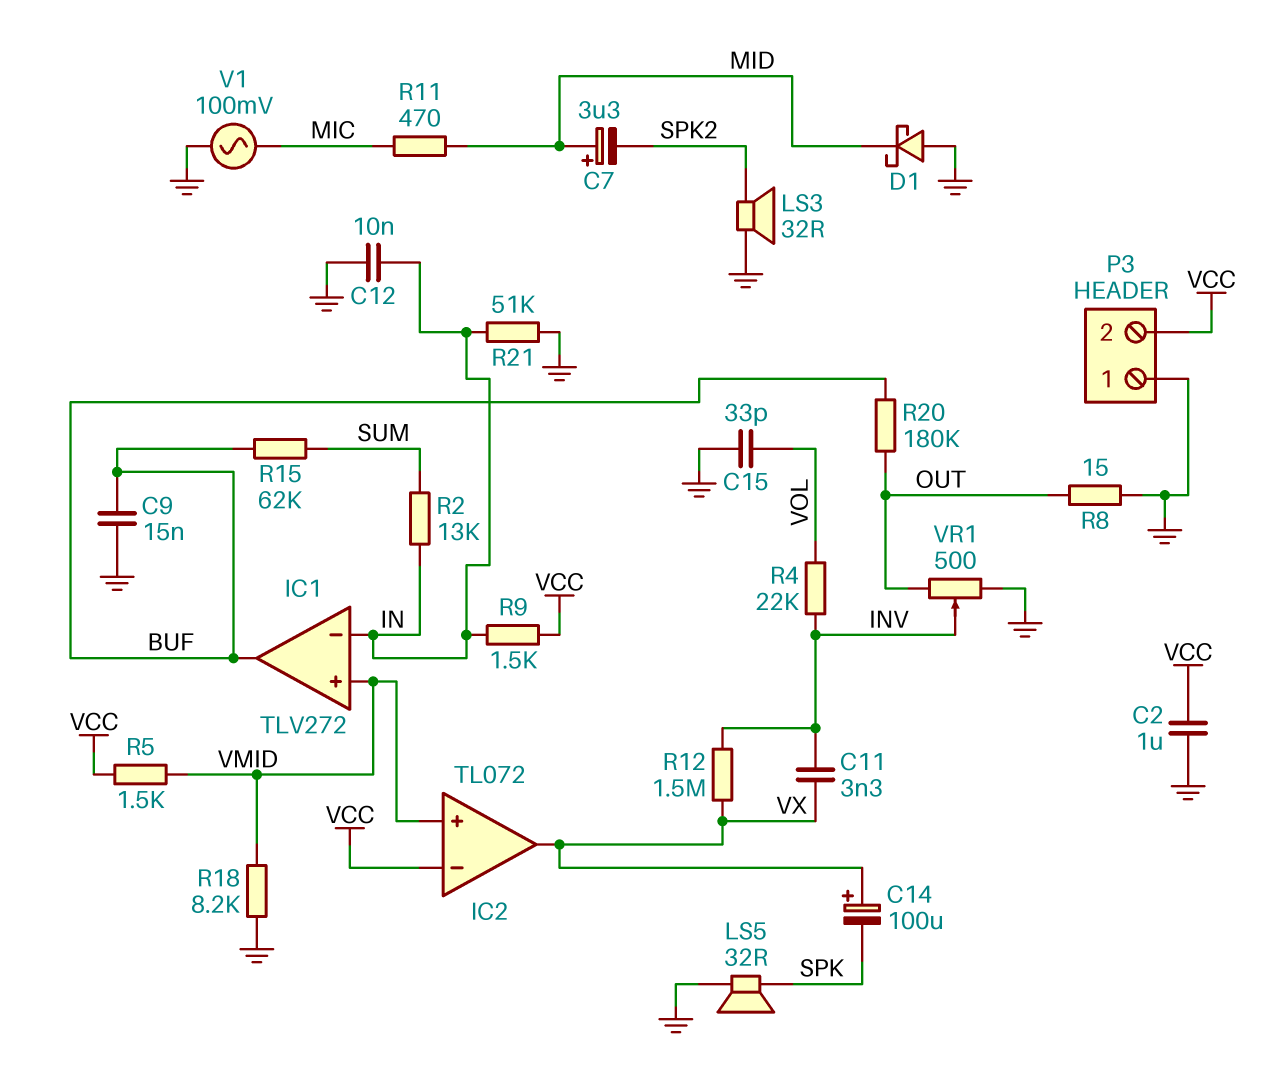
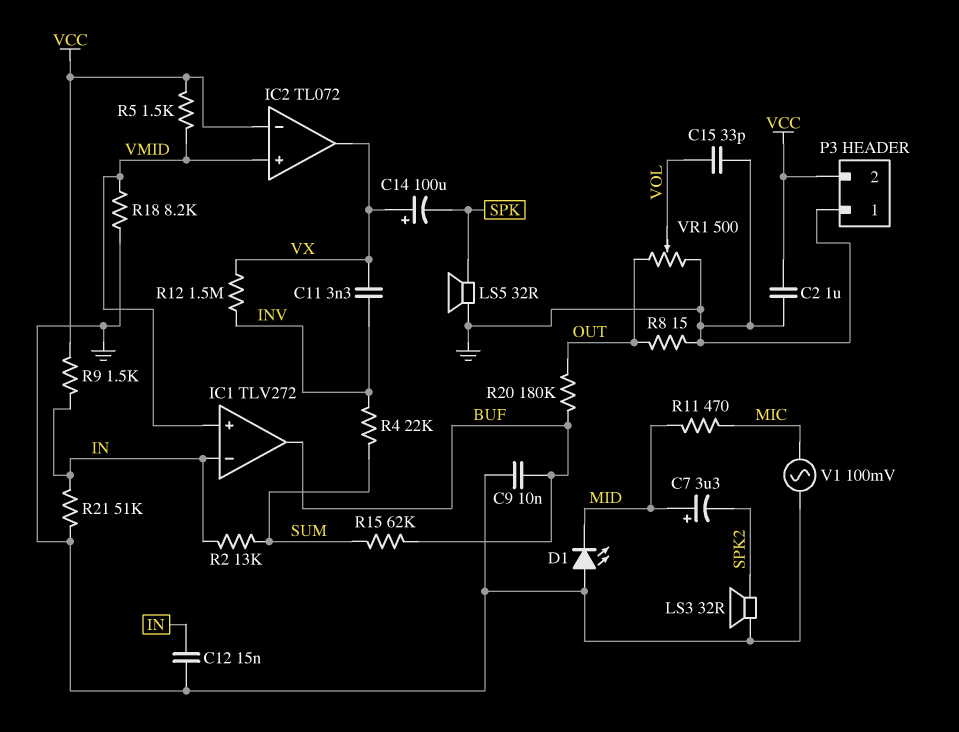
C9: 15nF (BUF, GND) -> 10nF (BUF, GND)
C12: 10nF (GND, IN) -> 15nF (GND, IN)
D1: schottky (A GND, K MID) -> LED (A GND, K MID)
R4: 22k (INV, VOL) -> 22k (INV, SUM)
VR1: 500 (GND, OUT, wiper INV) -> 500 (GND, OUT, wiper VOL)

